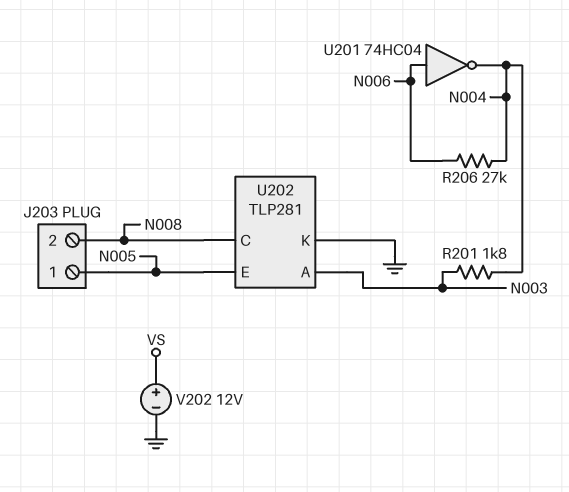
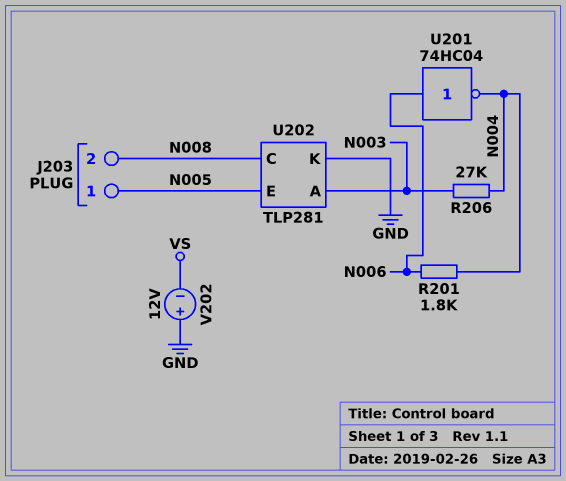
R201: 1.8k (N003, N004) -> 1.8k (N004, N006)
R206: 27k (N004, N006) -> 27k (N003, N004)
V202: 12V (plus VS, minus GND) -> 12V (plus GND, minus VS)

